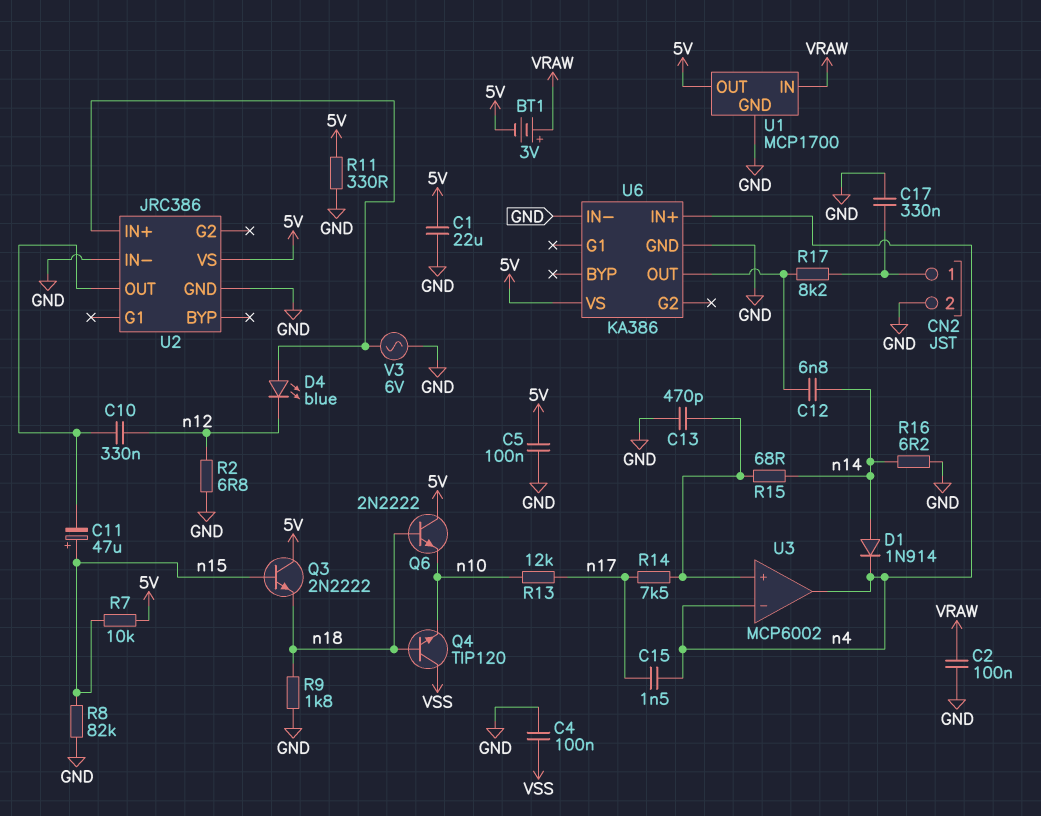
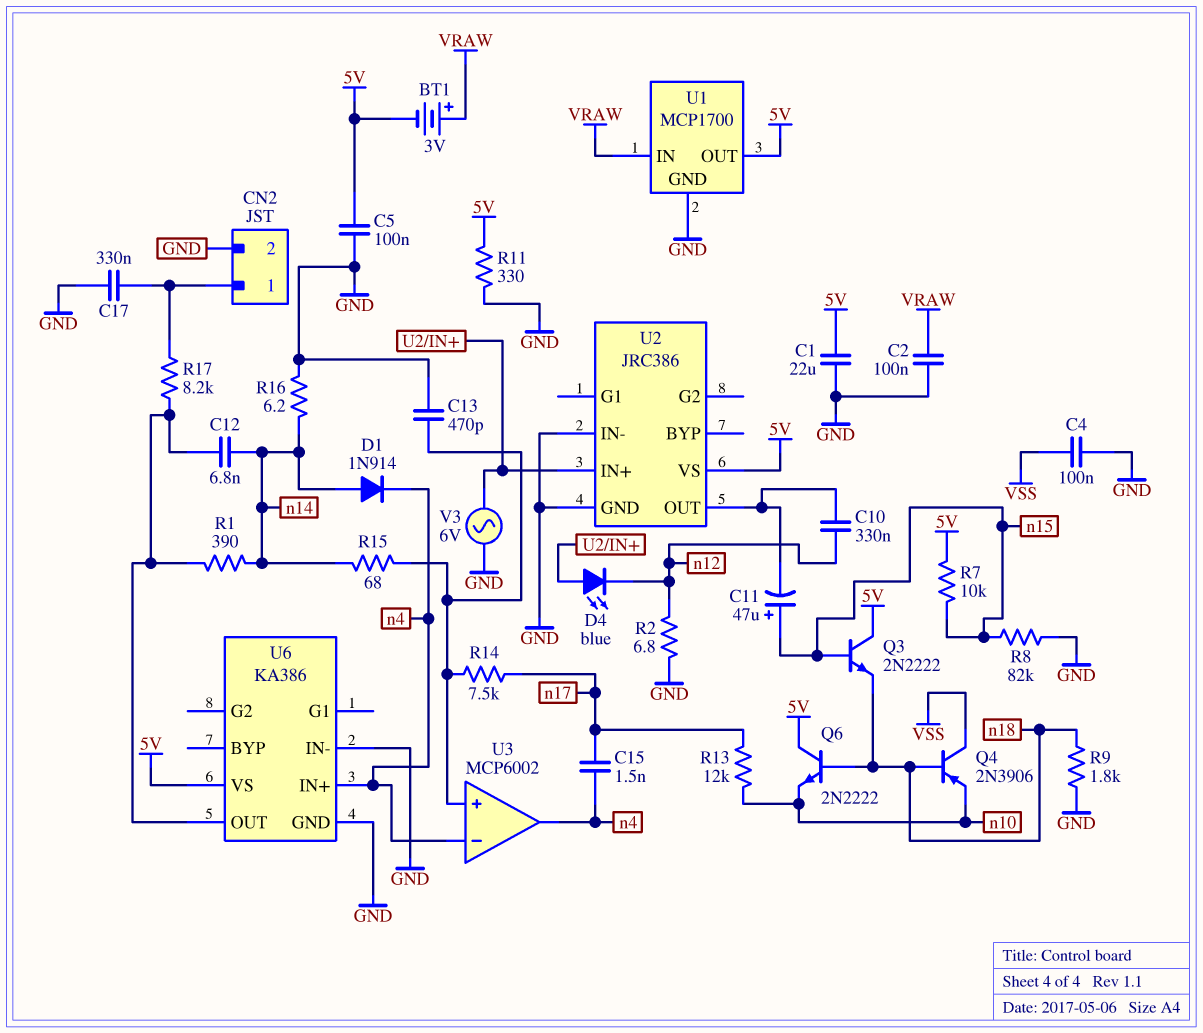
Q4: NPN TIP120 (B n18, C VSS, E n10) -> PNP 2N3906 (B n18, C VSS, E n10)
R1: none -> 390 (U6/OUT, n14)

